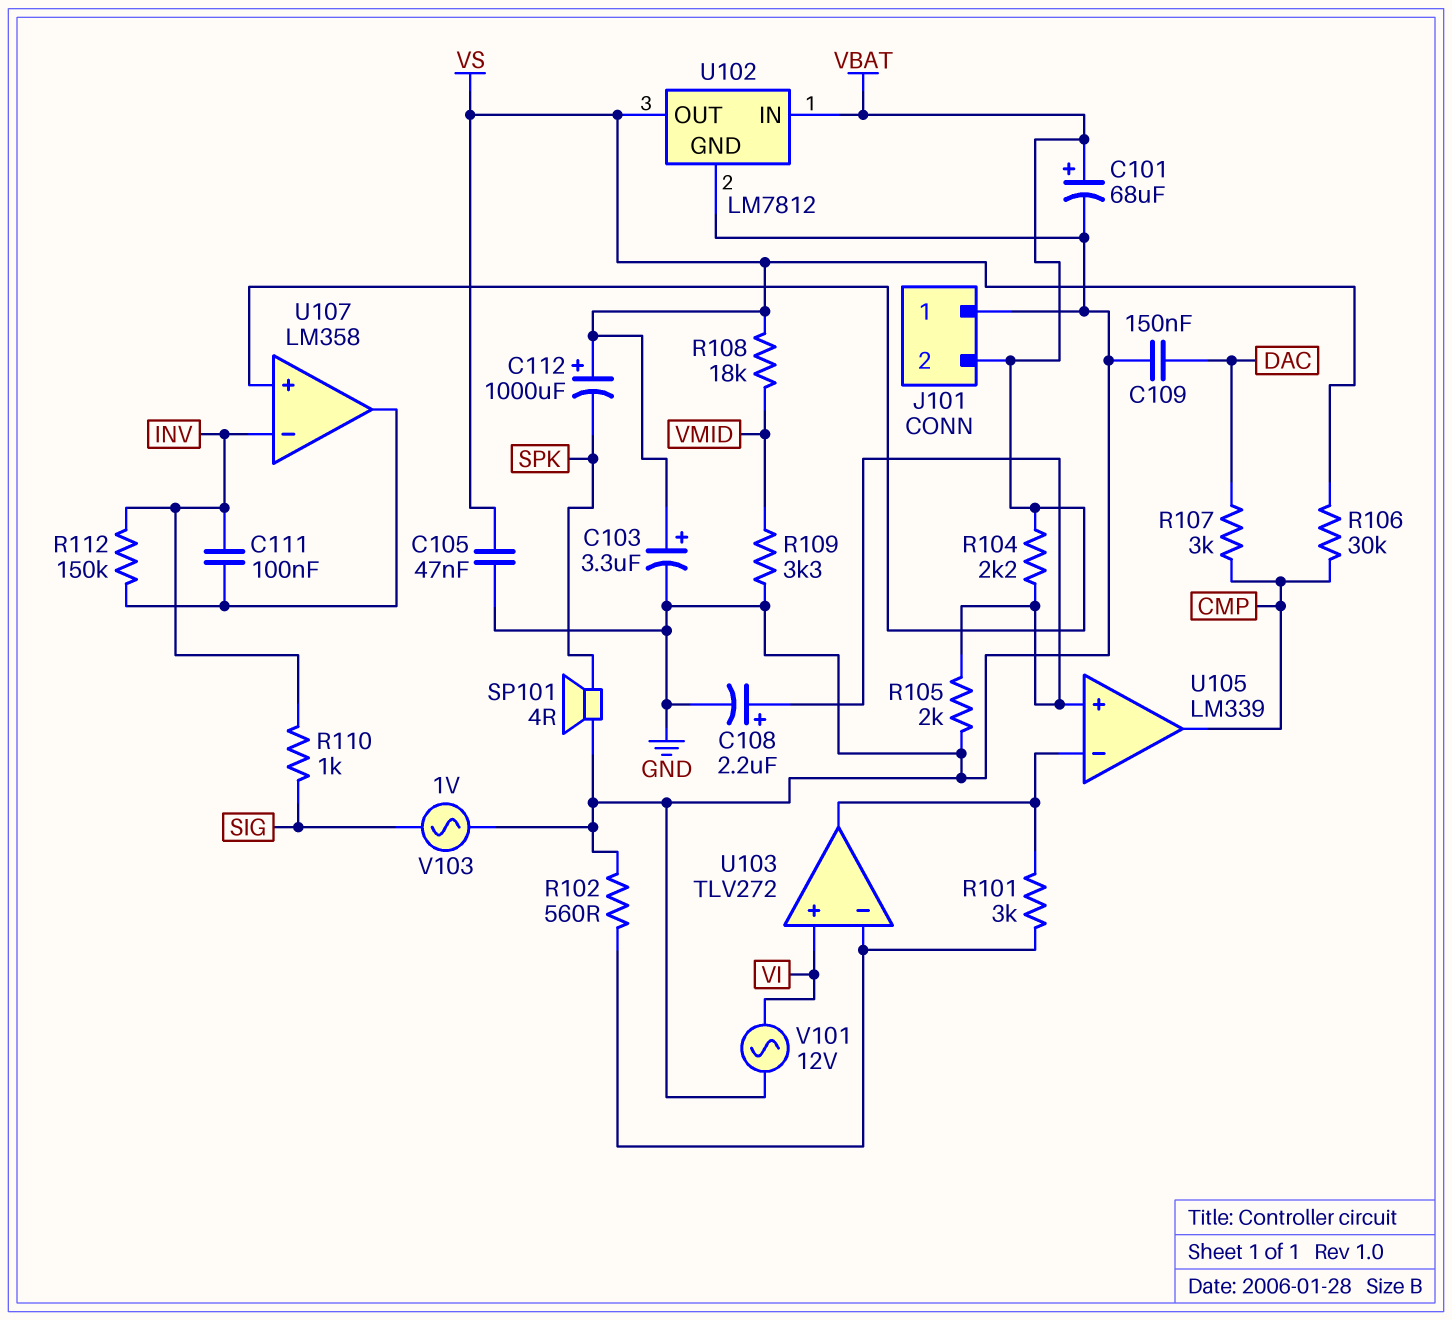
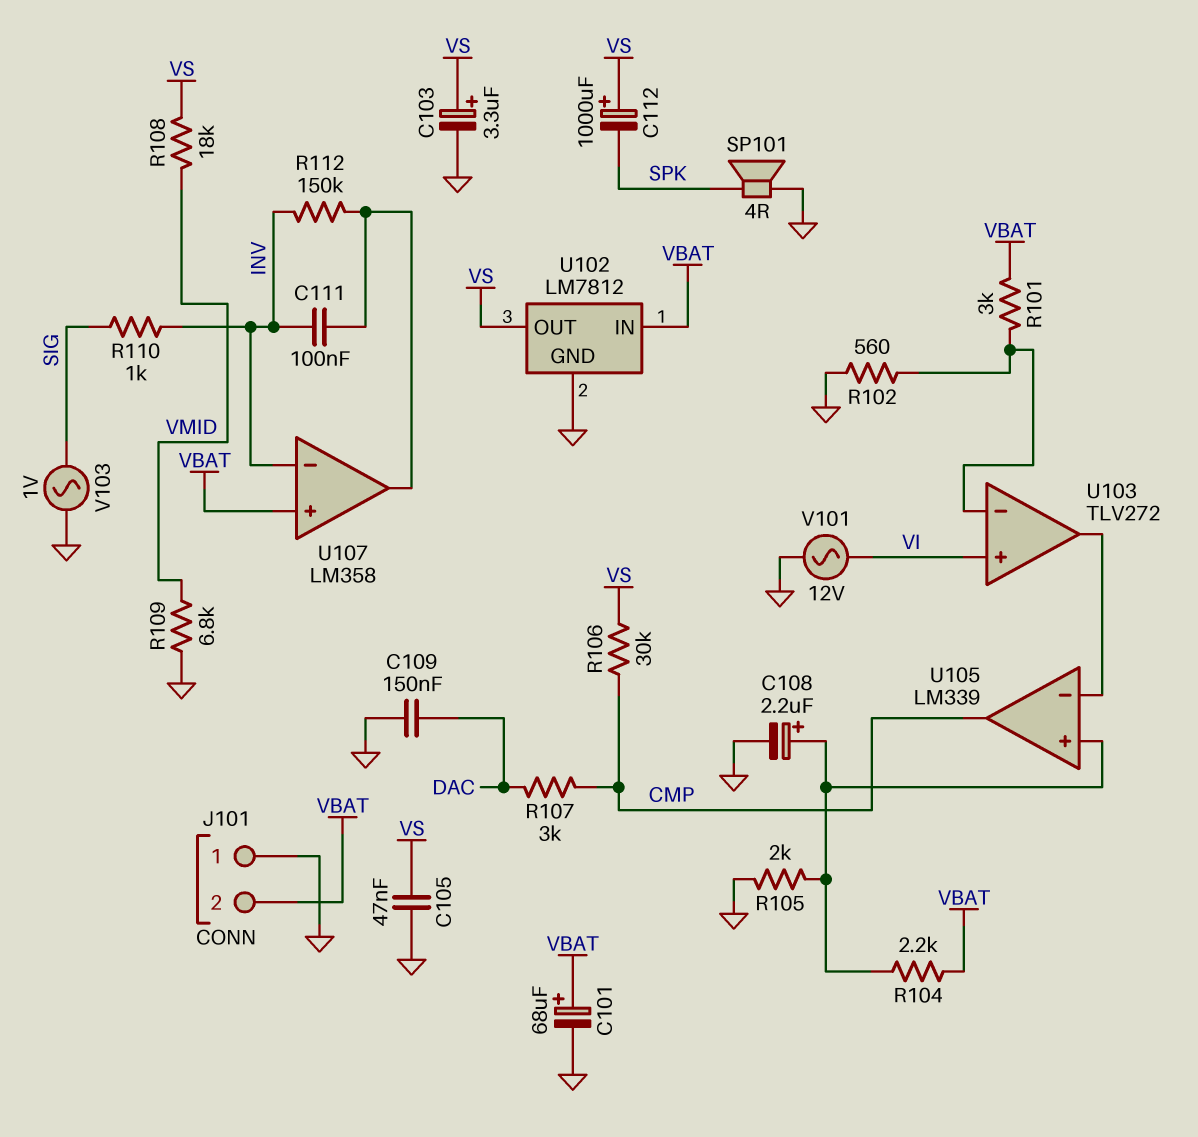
R101: 3k (U103/in-, U103/out) -> 3k (U103/in-, VBAT)
R109: 3.3k (GND, VMID) -> 6.8k (GND, VMID)

